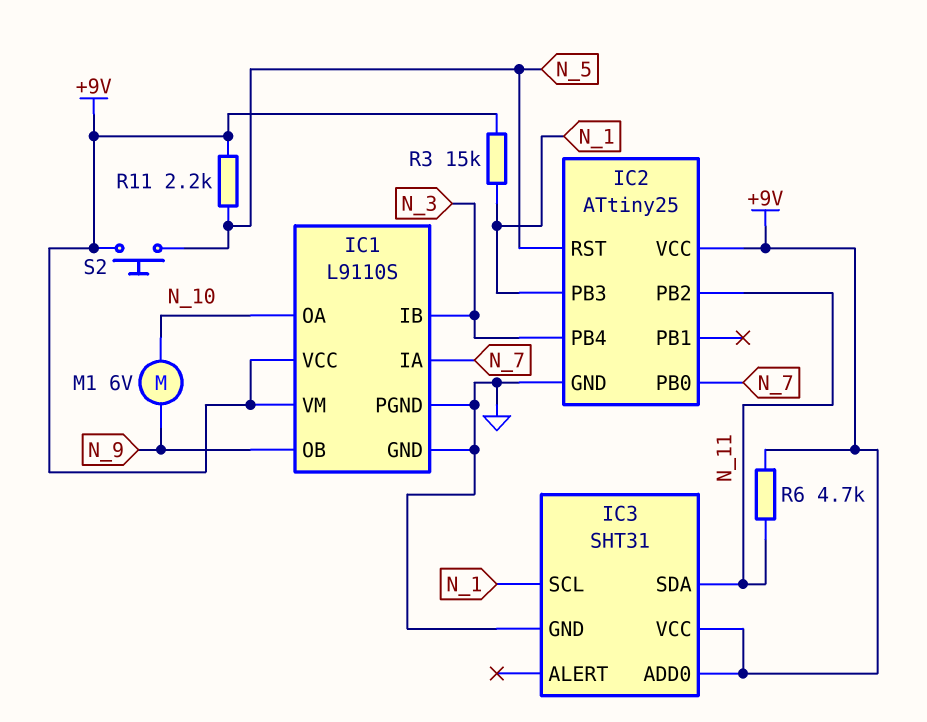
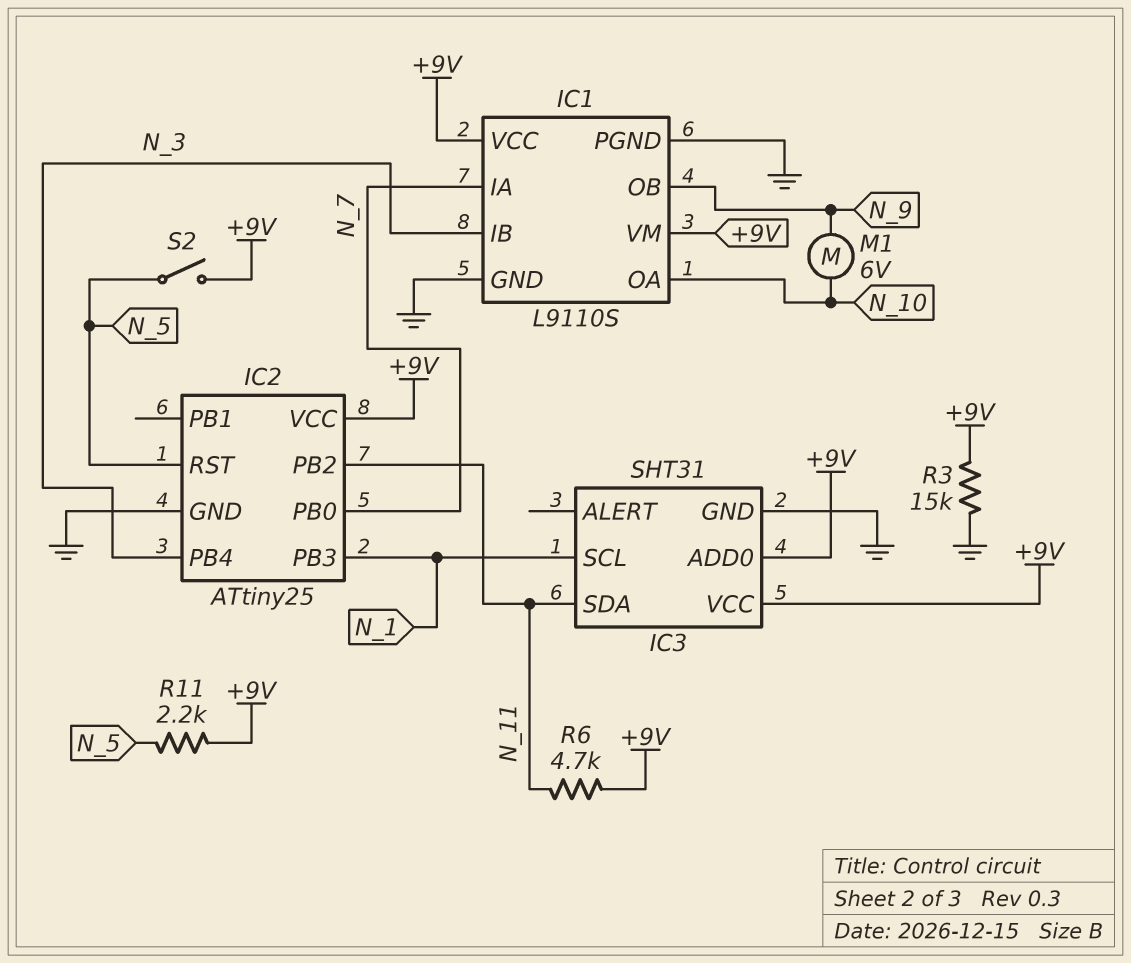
R3: 15k (+9V, N_1) -> 15k (+9V, GND)
S2: button (+9V, N_5) -> switch (+9V, N_5)

